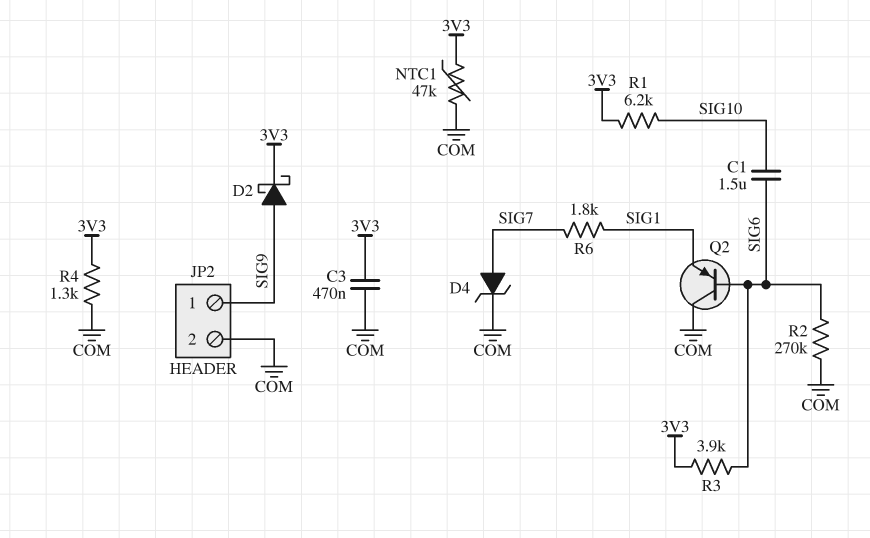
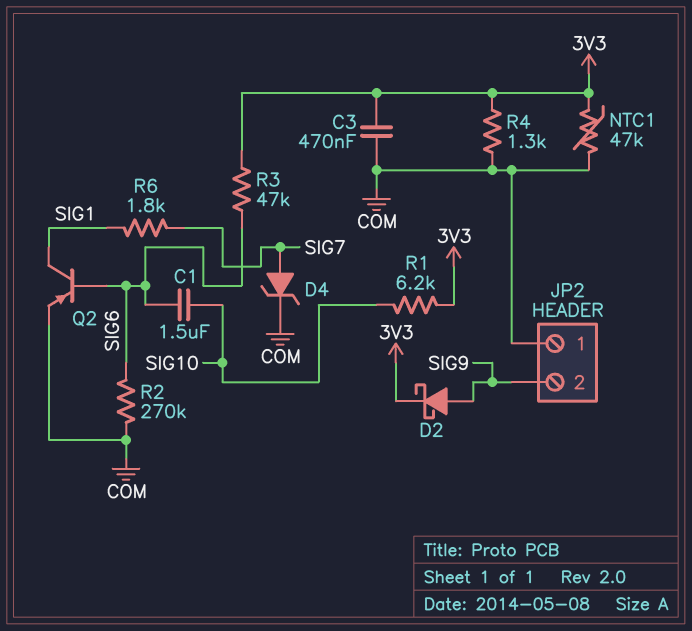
JP2 pin 1: SIG9 -> COM
JP2 pin 2: COM -> SIG9
Q2: PNP (B SIG6, C COM, E SIG1) -> PNP (B SIG6, C SIG1, E COM)
R3: 3.9k (3V3, SIG6) -> 47k (3V3, SIG6)

